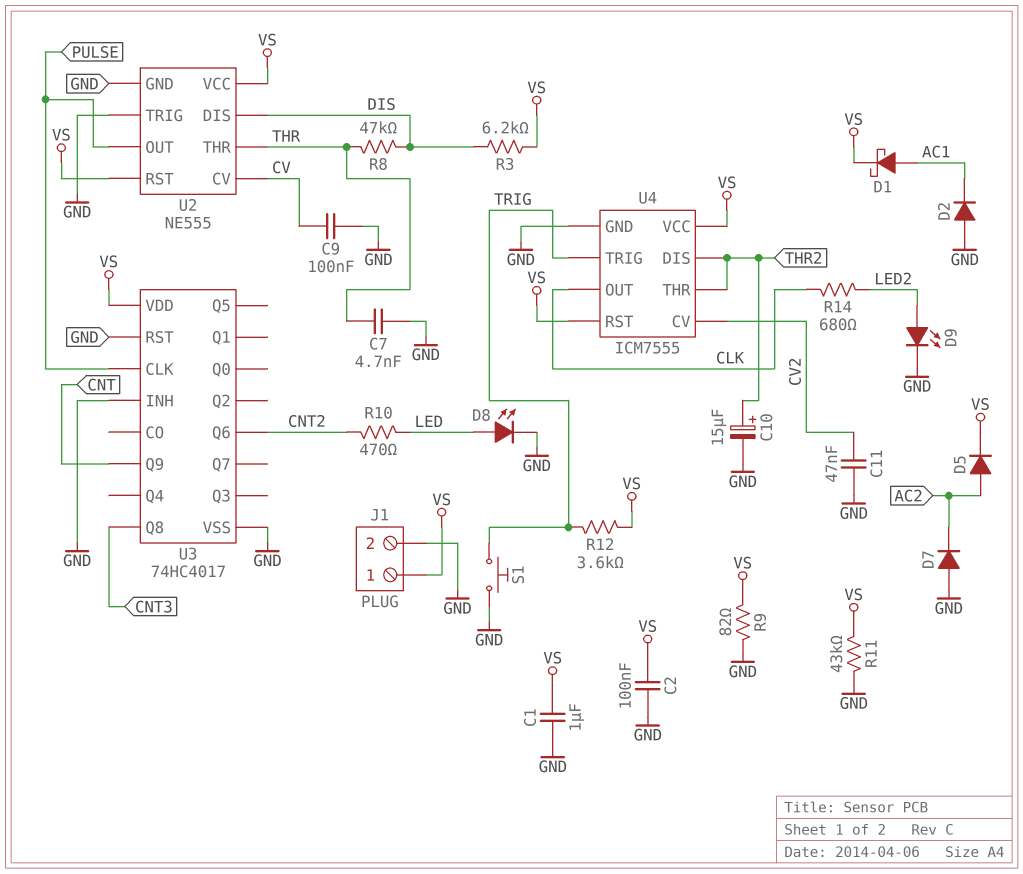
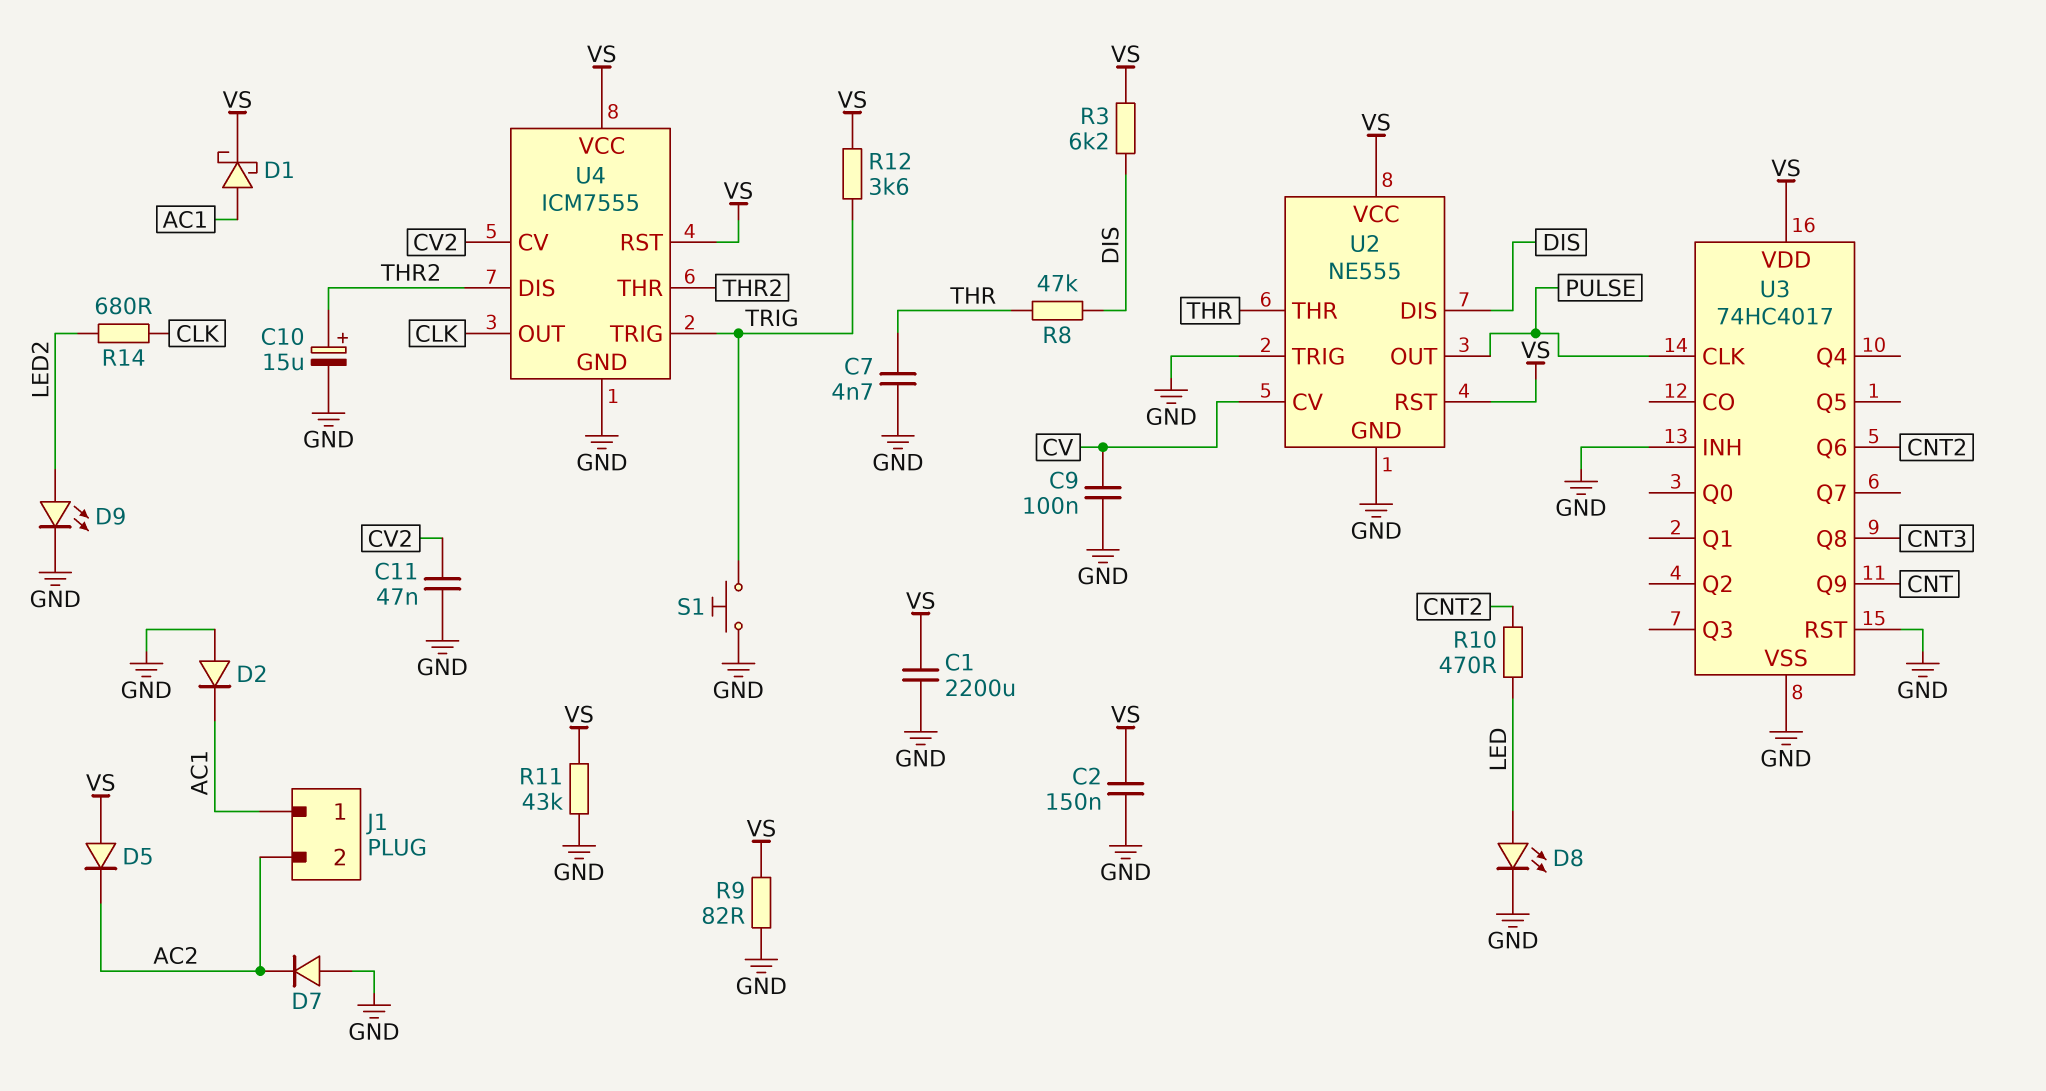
C1: 1uF (GND, VS) -> 2200uF (GND, VS)
C2: 100nF (GND, VS) -> 150nF (GND, VS)
D5: diode (A AC2, K VS) -> diode (A VS, K AC2)
J1 pin 1: VS -> AC1
J1 pin 2: GND -> AC2

